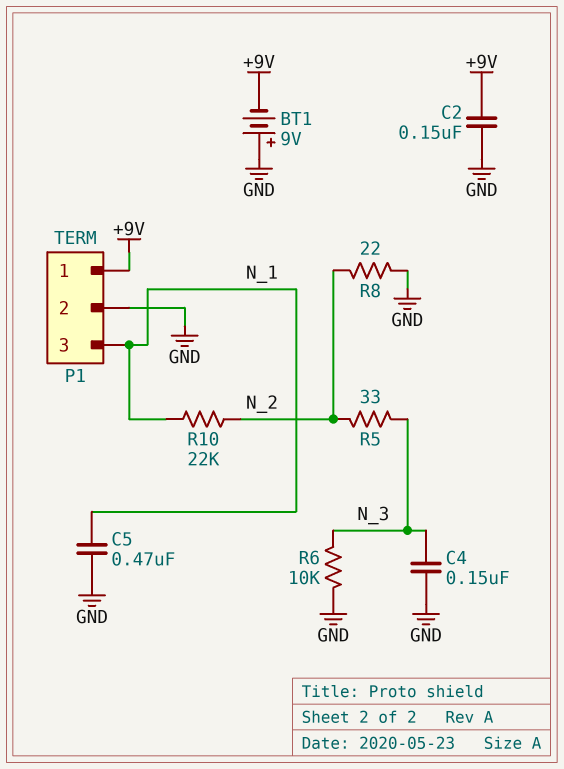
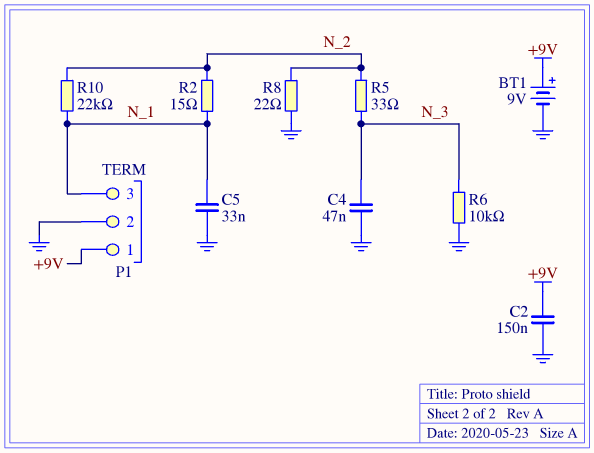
BT1: 9V (plus GND, minus +9V) -> 9V (plus +9V, minus GND)
C4: 150nF (GND, N_3) -> 47nF (GND, N_3)
C5: 470nF (GND, N_1) -> 33nF (GND, N_1)
R2: none -> 15 (N_1, N_2)

